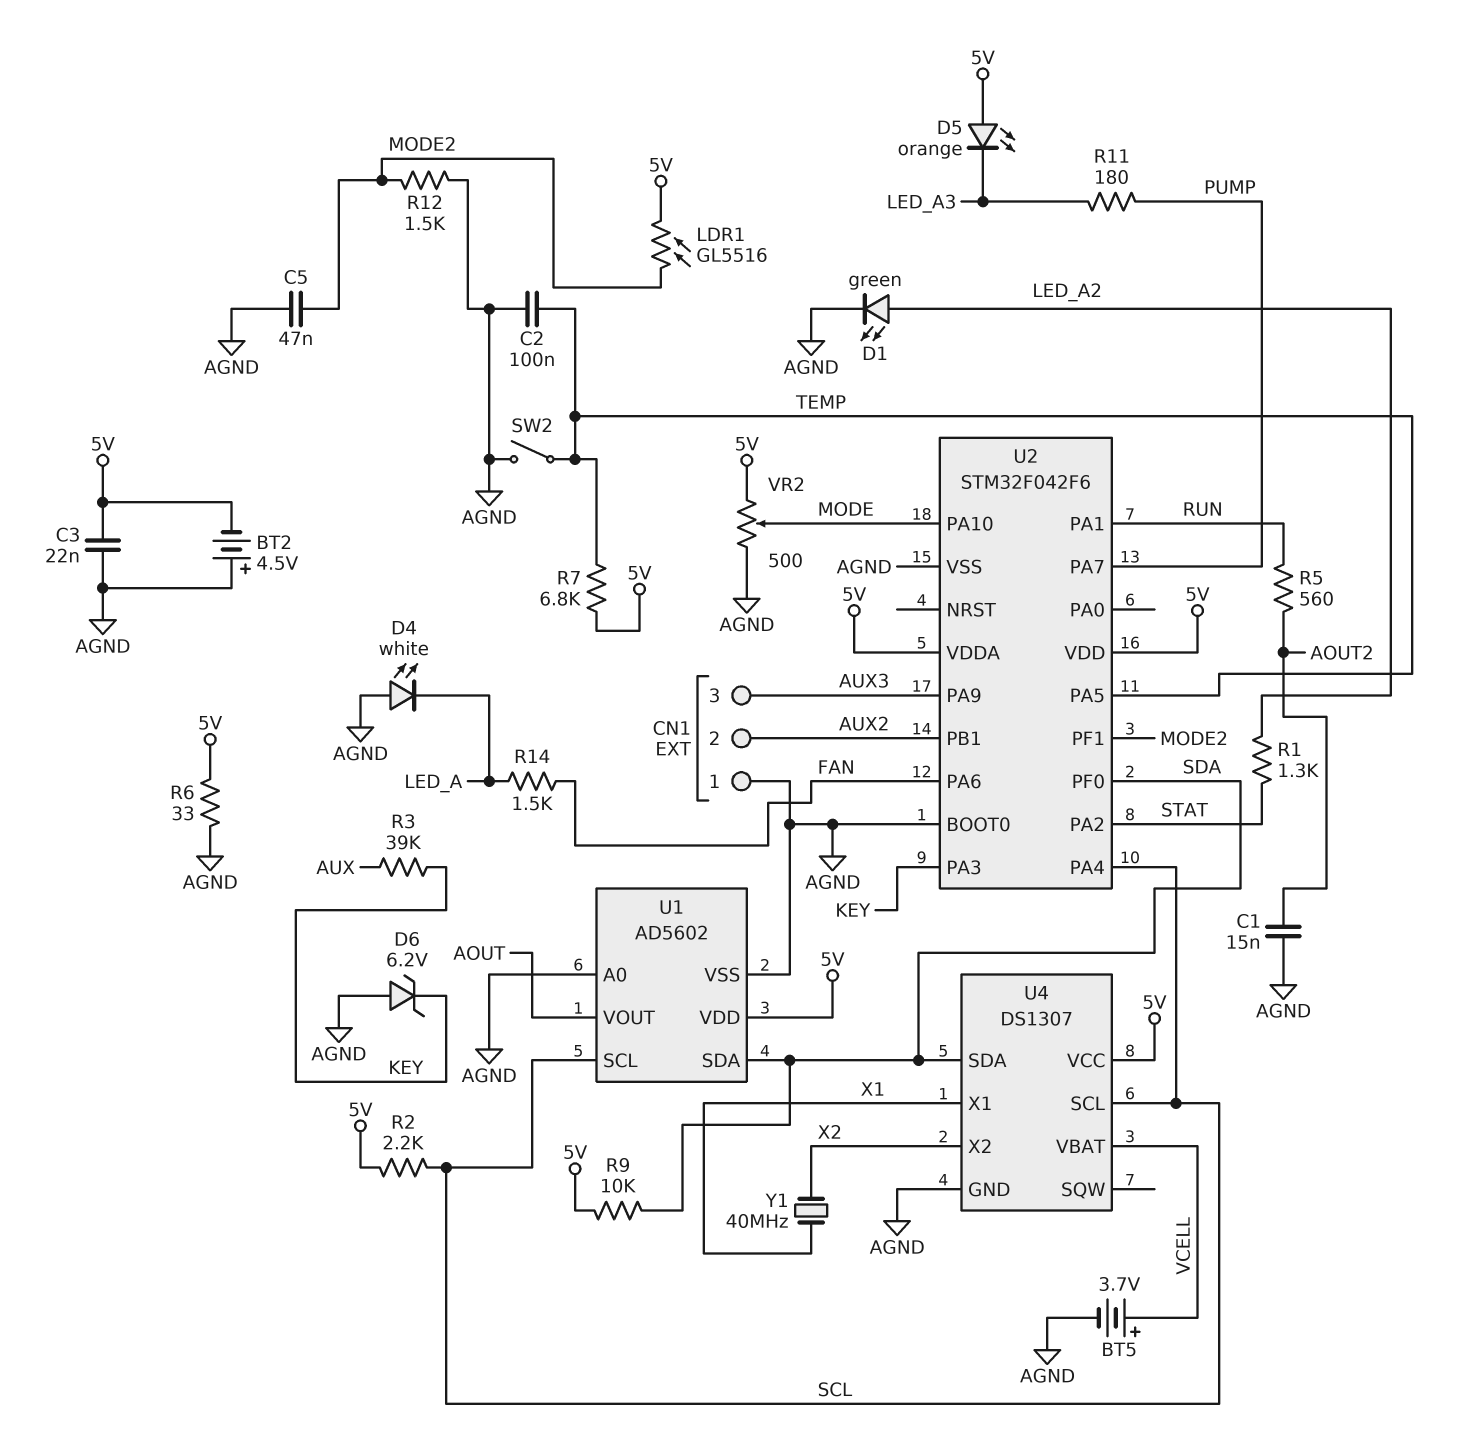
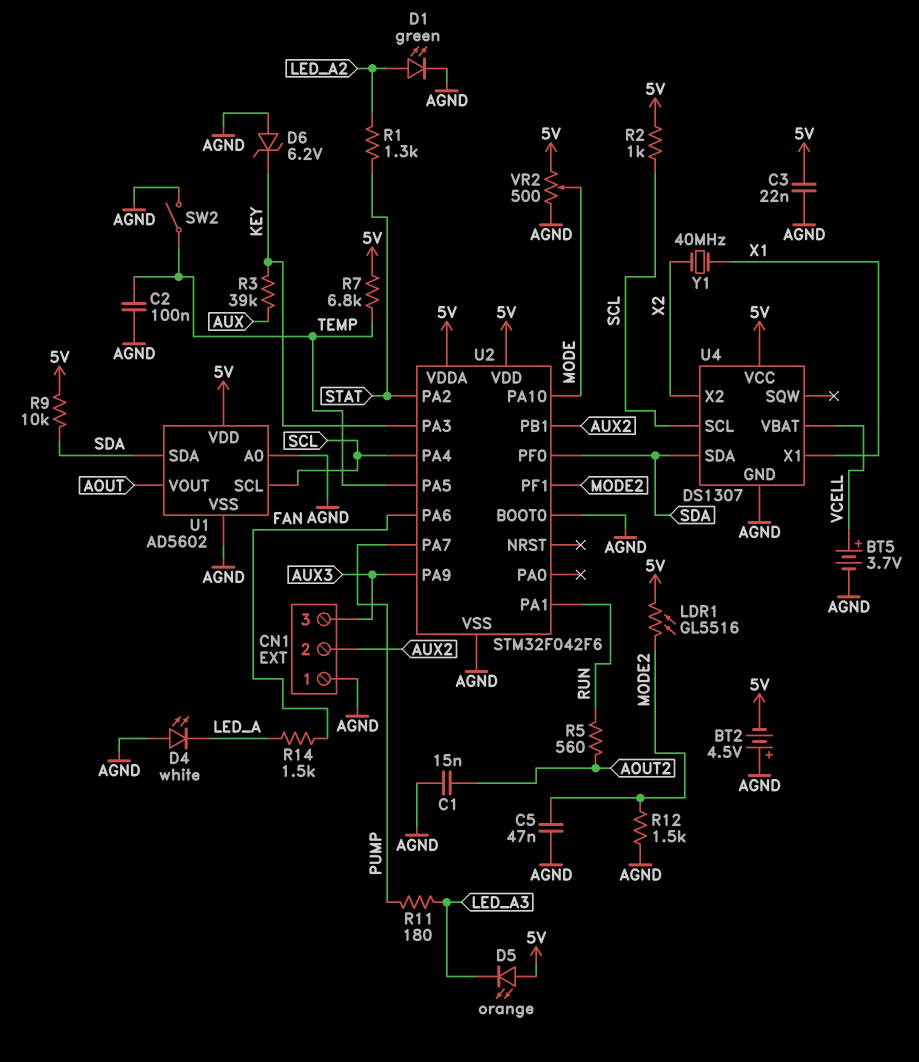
R2: 2.2k (5V, SCL) -> 1k (5V, SCL)
R6: 33 (5V, AGND) -> none

